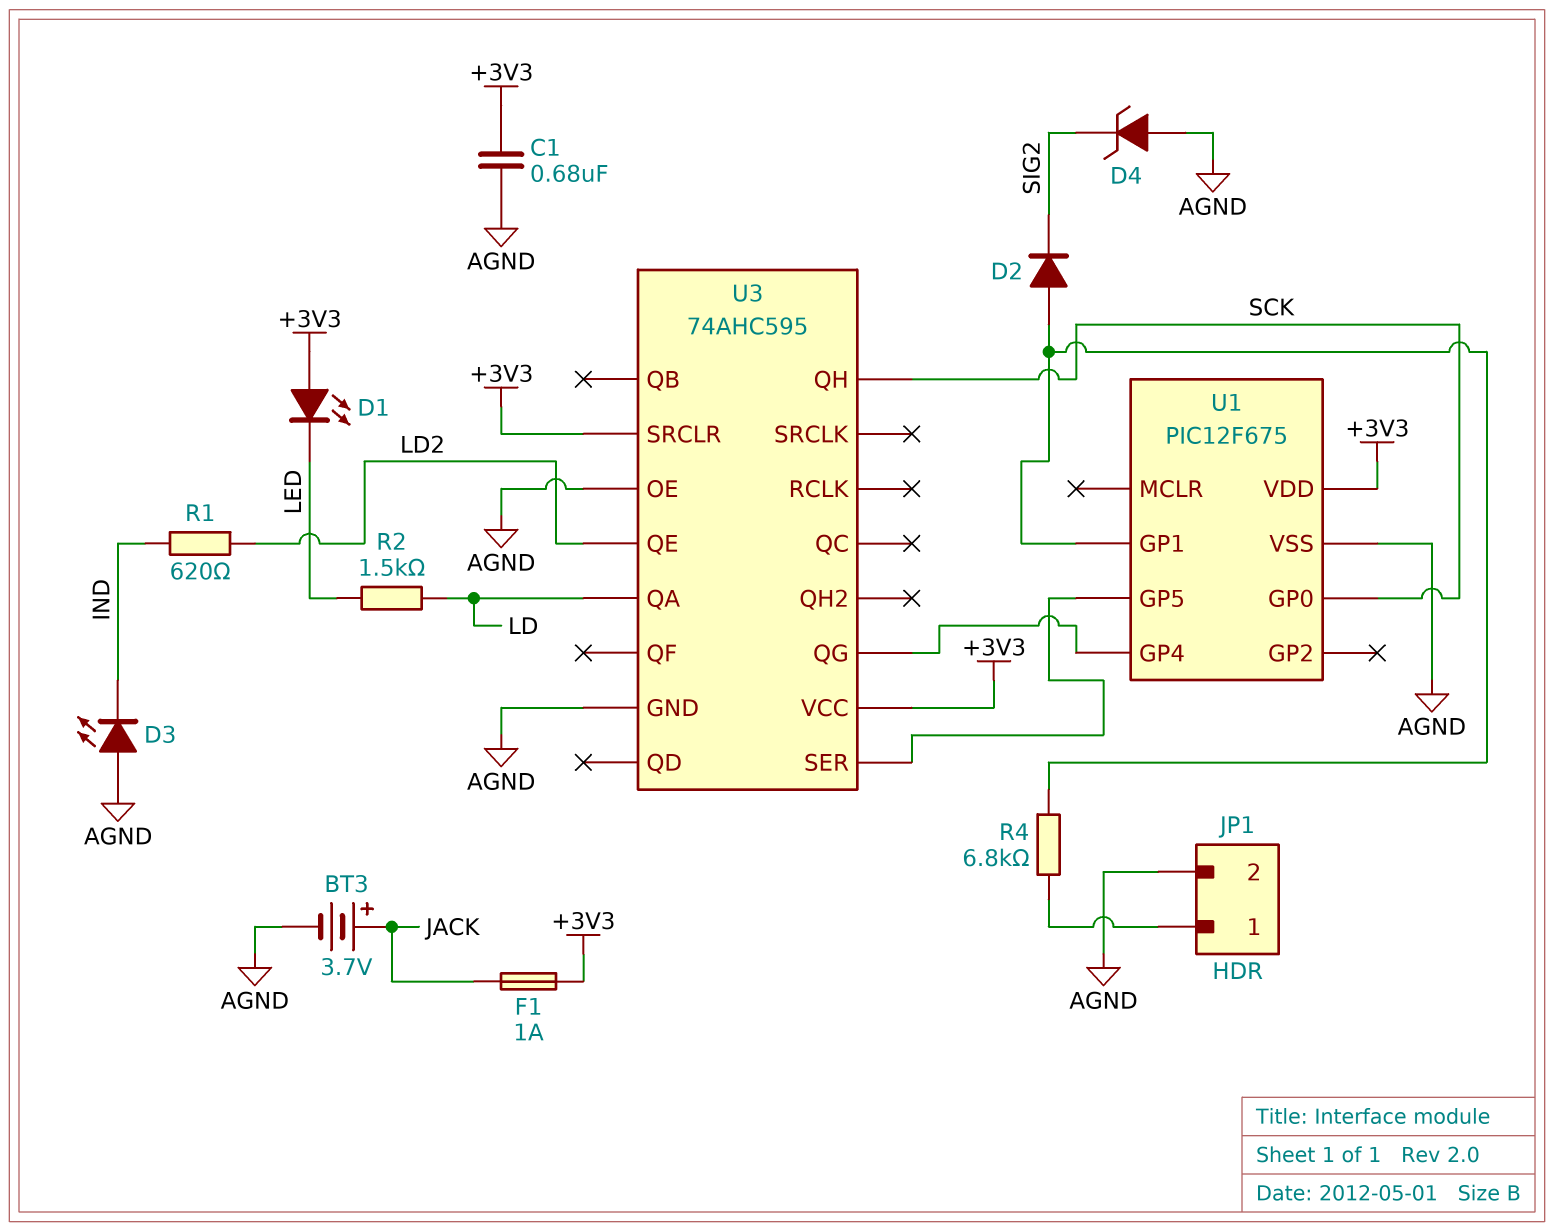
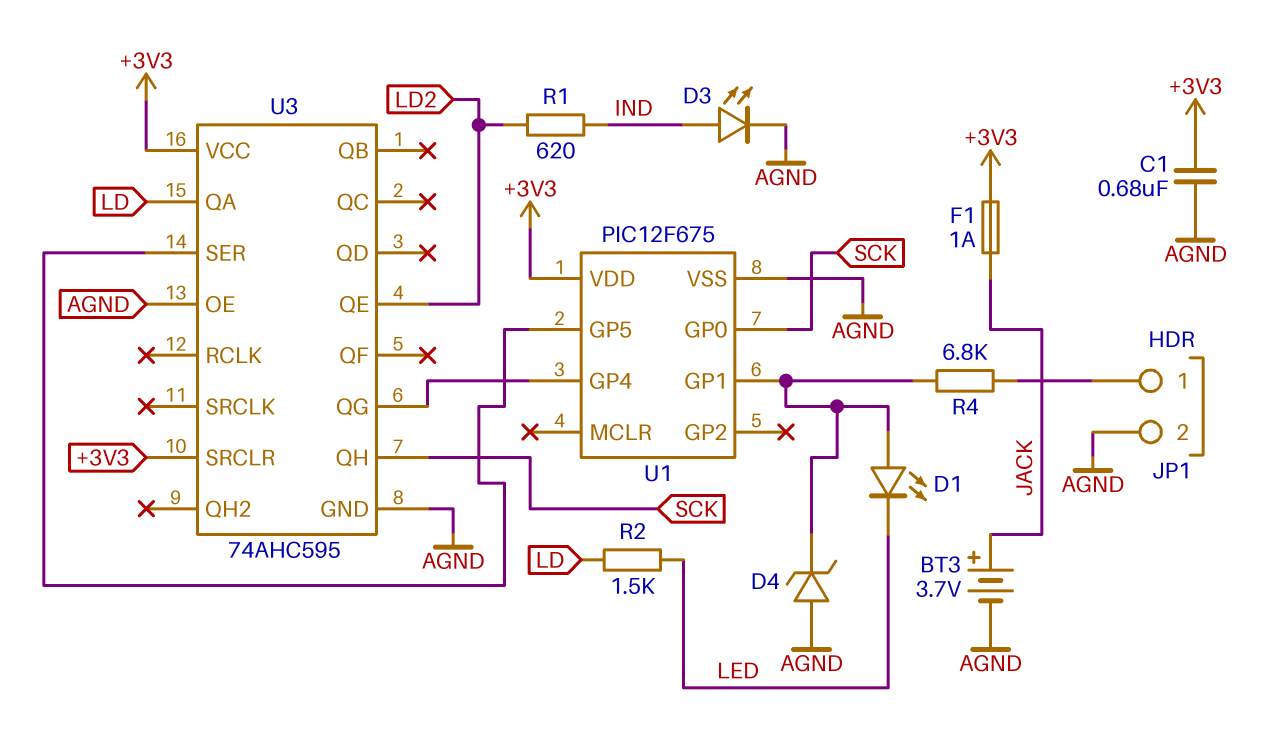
D1: LED (A +3V3, K LED) -> LED (A U1/GP1, K LED)
D2: diode (A U1/GP1, K SIG2) -> none
D3: LED (A AGND, K IND) -> LED (A IND, K AGND)
D4: zener (A AGND, K SIG2) -> zener (A AGND, K U1/GP1)

